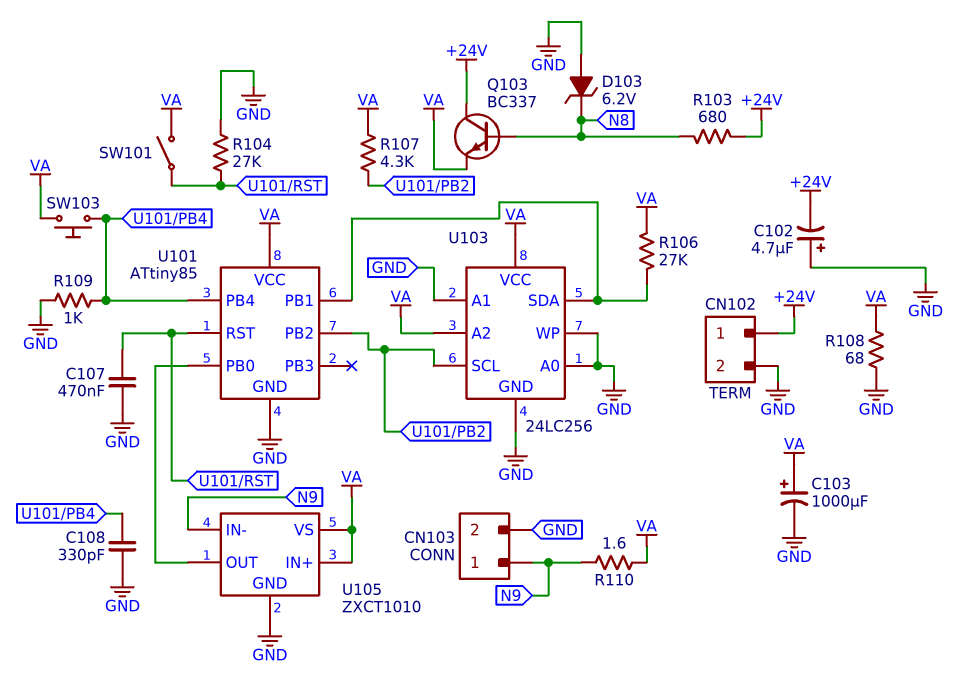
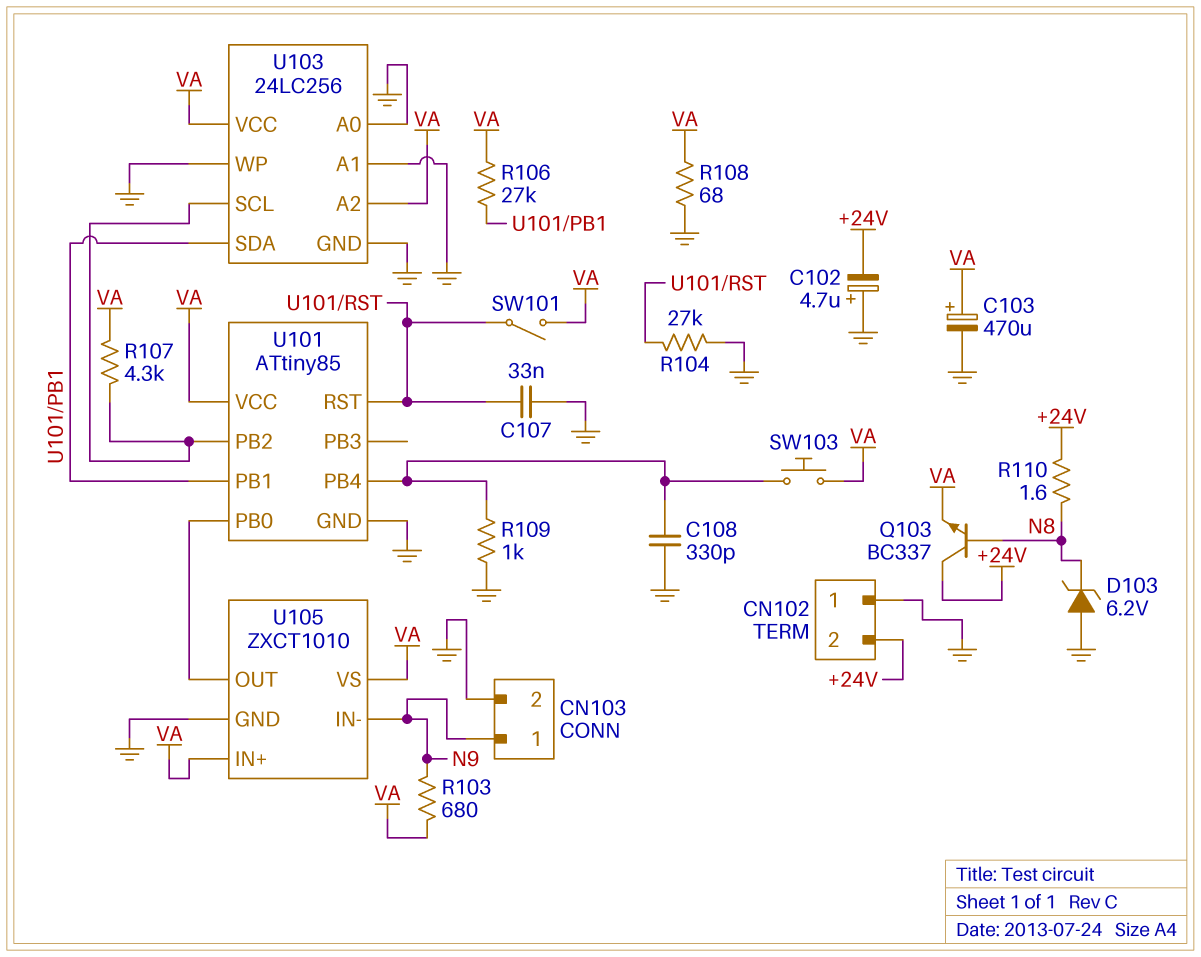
C103: 1000uF (plus VA, minus GND) -> 470uF (plus VA, minus GND)
C107: 470nF (GND, U101/RST) -> 33nF (GND, U101/RST)
CN102 pin 1: +24V -> GND
CN102 pin 2: GND -> +24V
R103: 680 (+24V, N8) -> 680 (N9, VA)
R110: 1.6 (N9, VA) -> 1.6 (+24V, N8)

